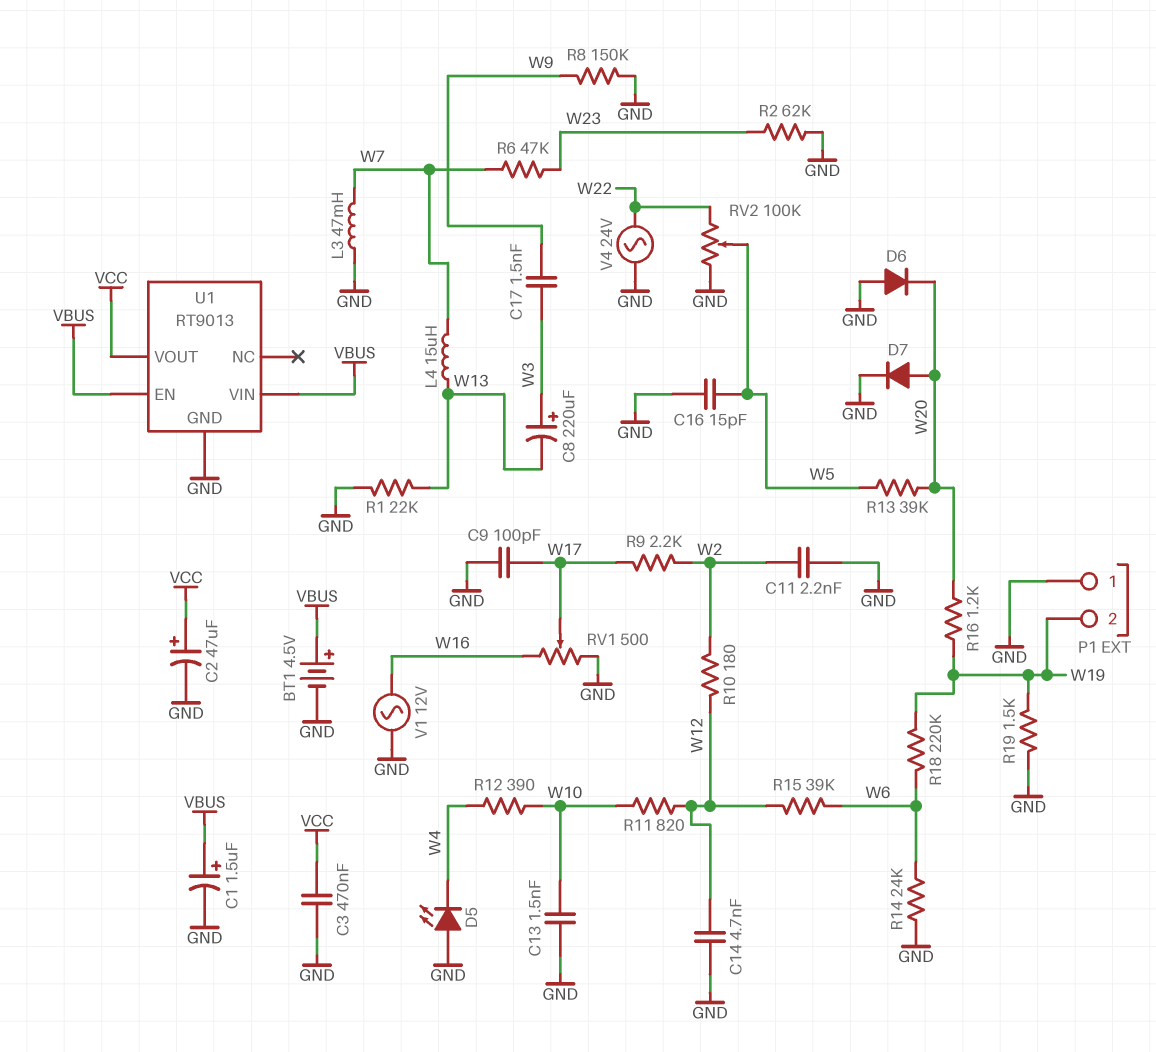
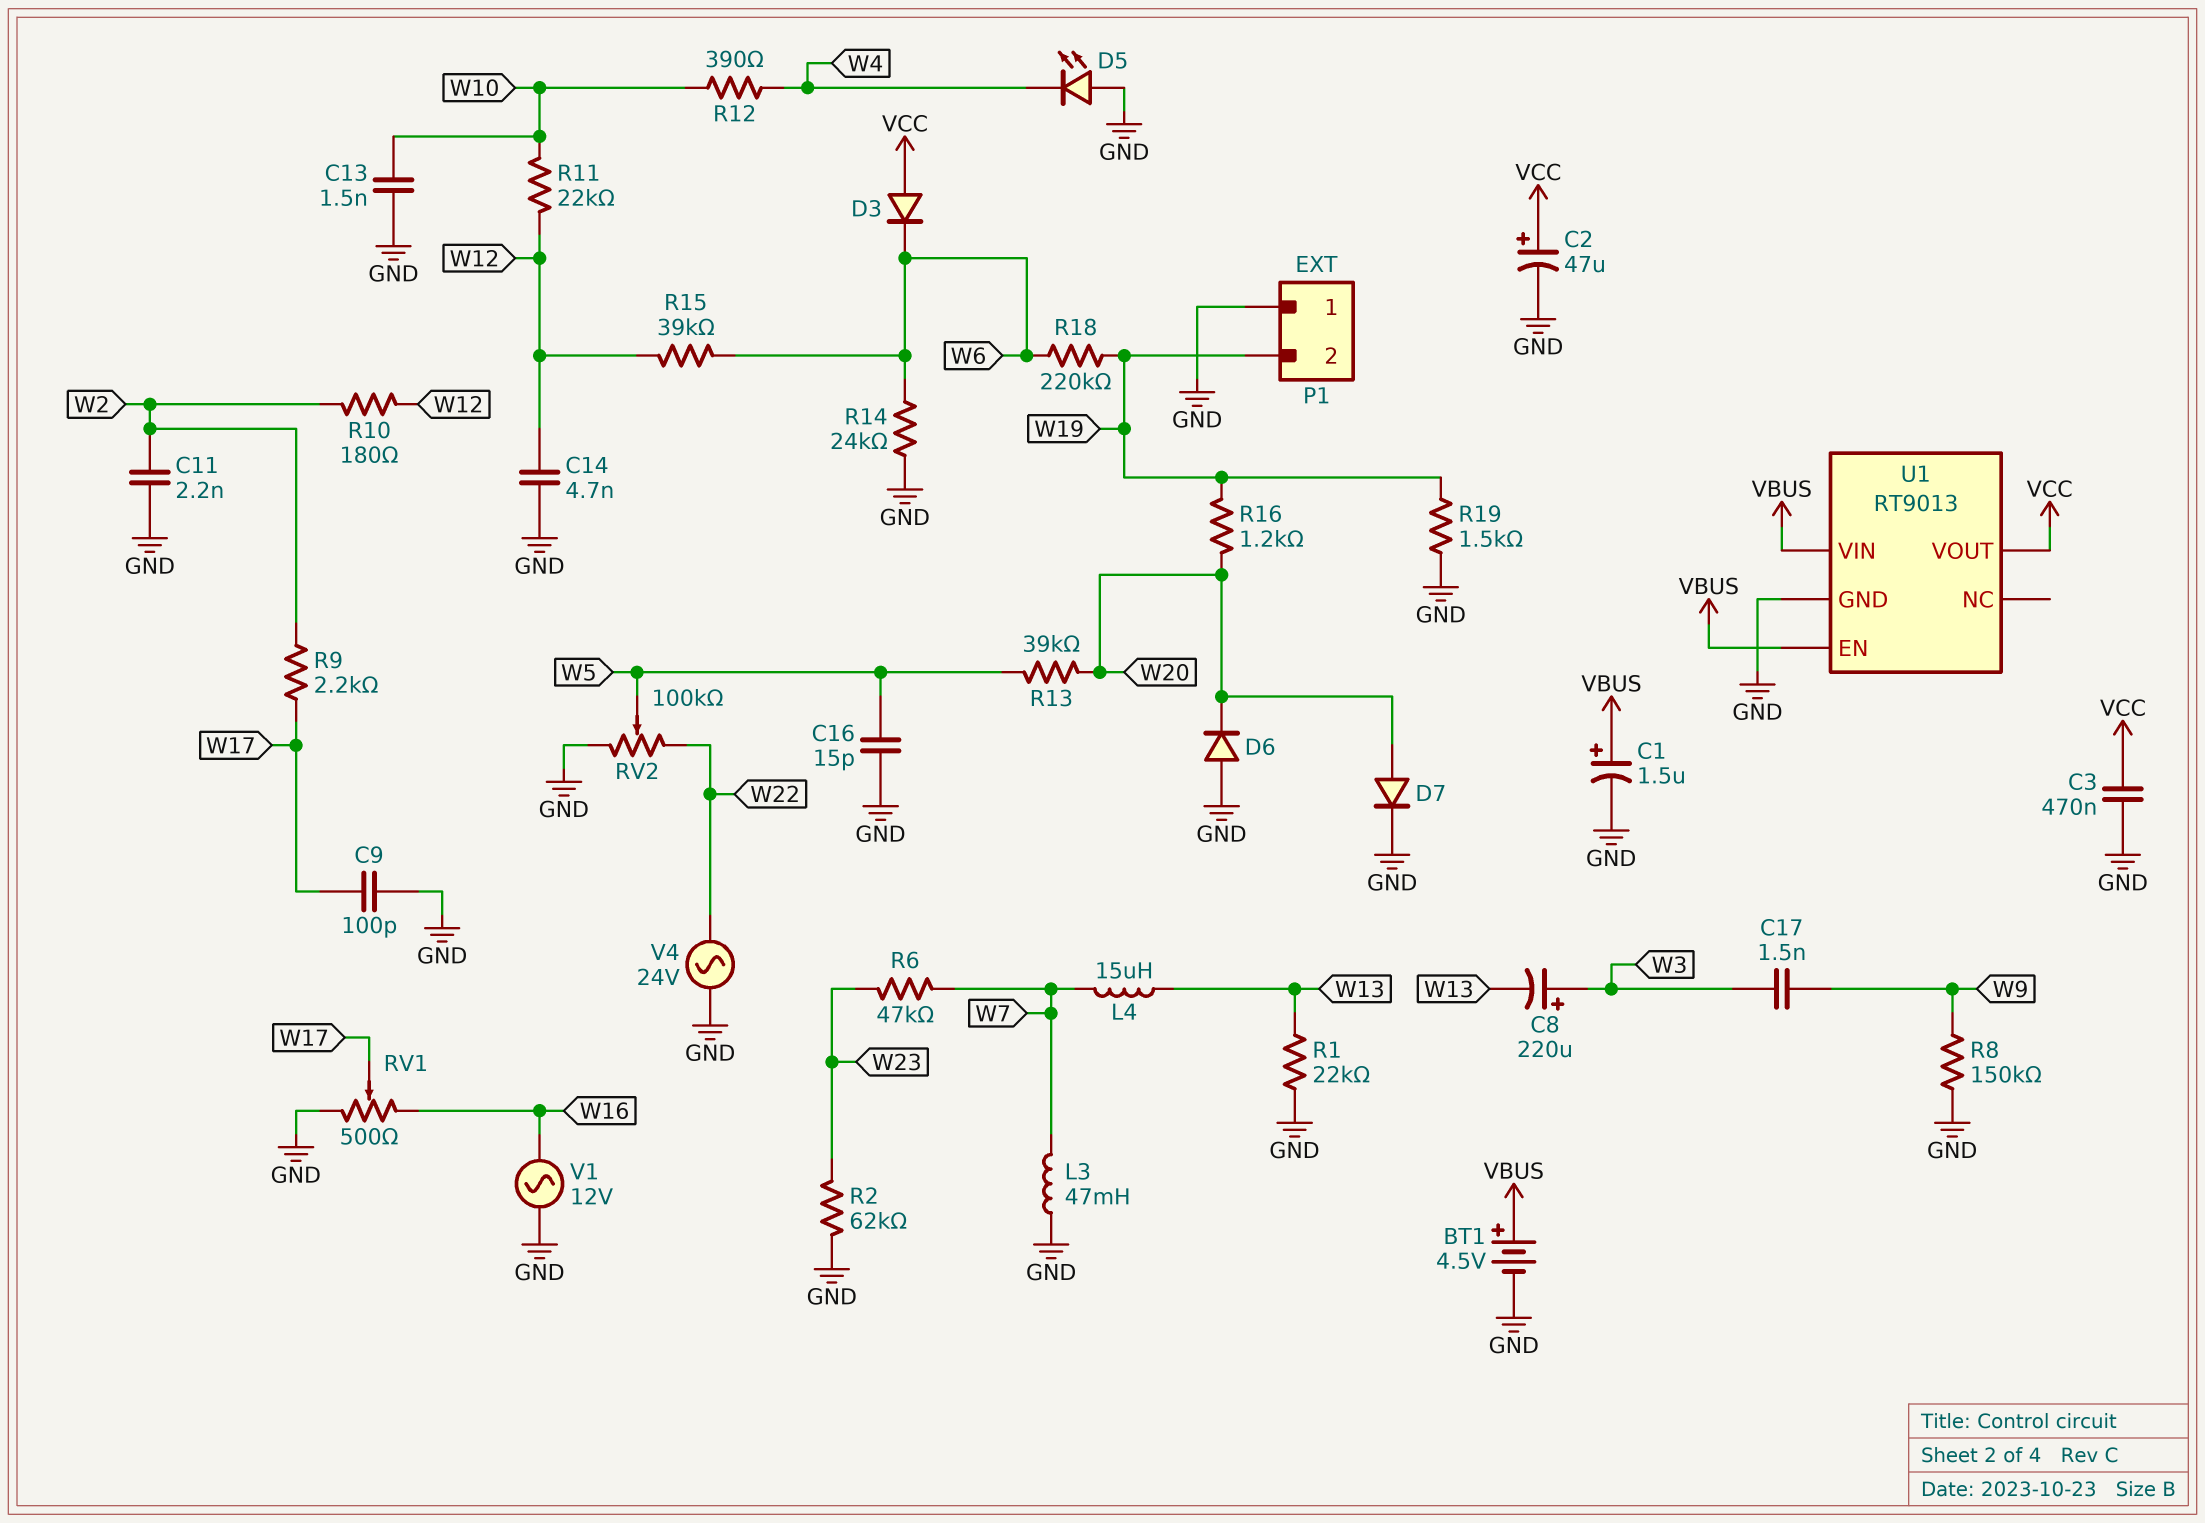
D3: none -> diode (A VCC, K W6)
R11: 820 (W10, W12) -> 22k (W10, W12)

